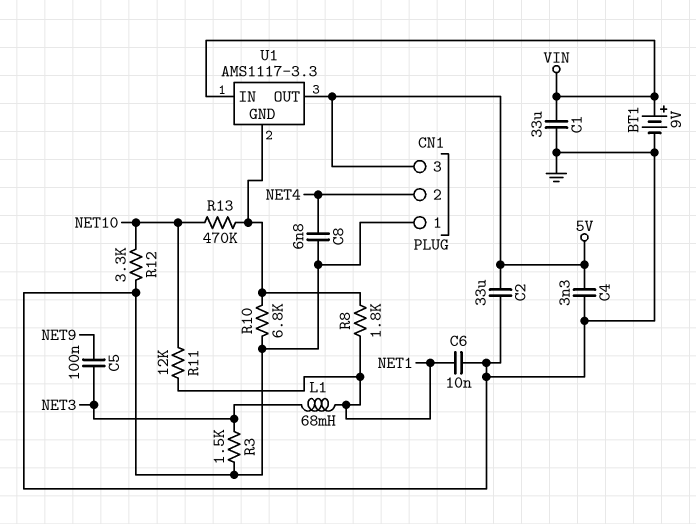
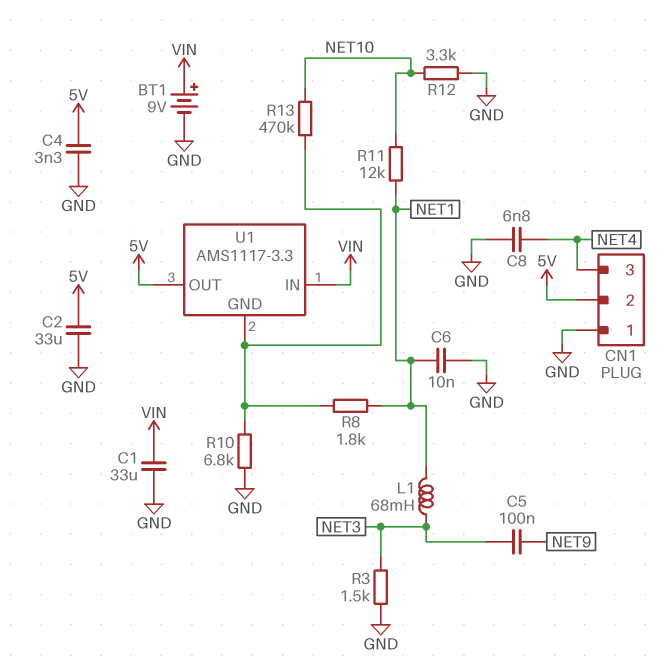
CN1 pin 2: NET4 -> 5V
CN1 pin 3: 5V -> NET4

